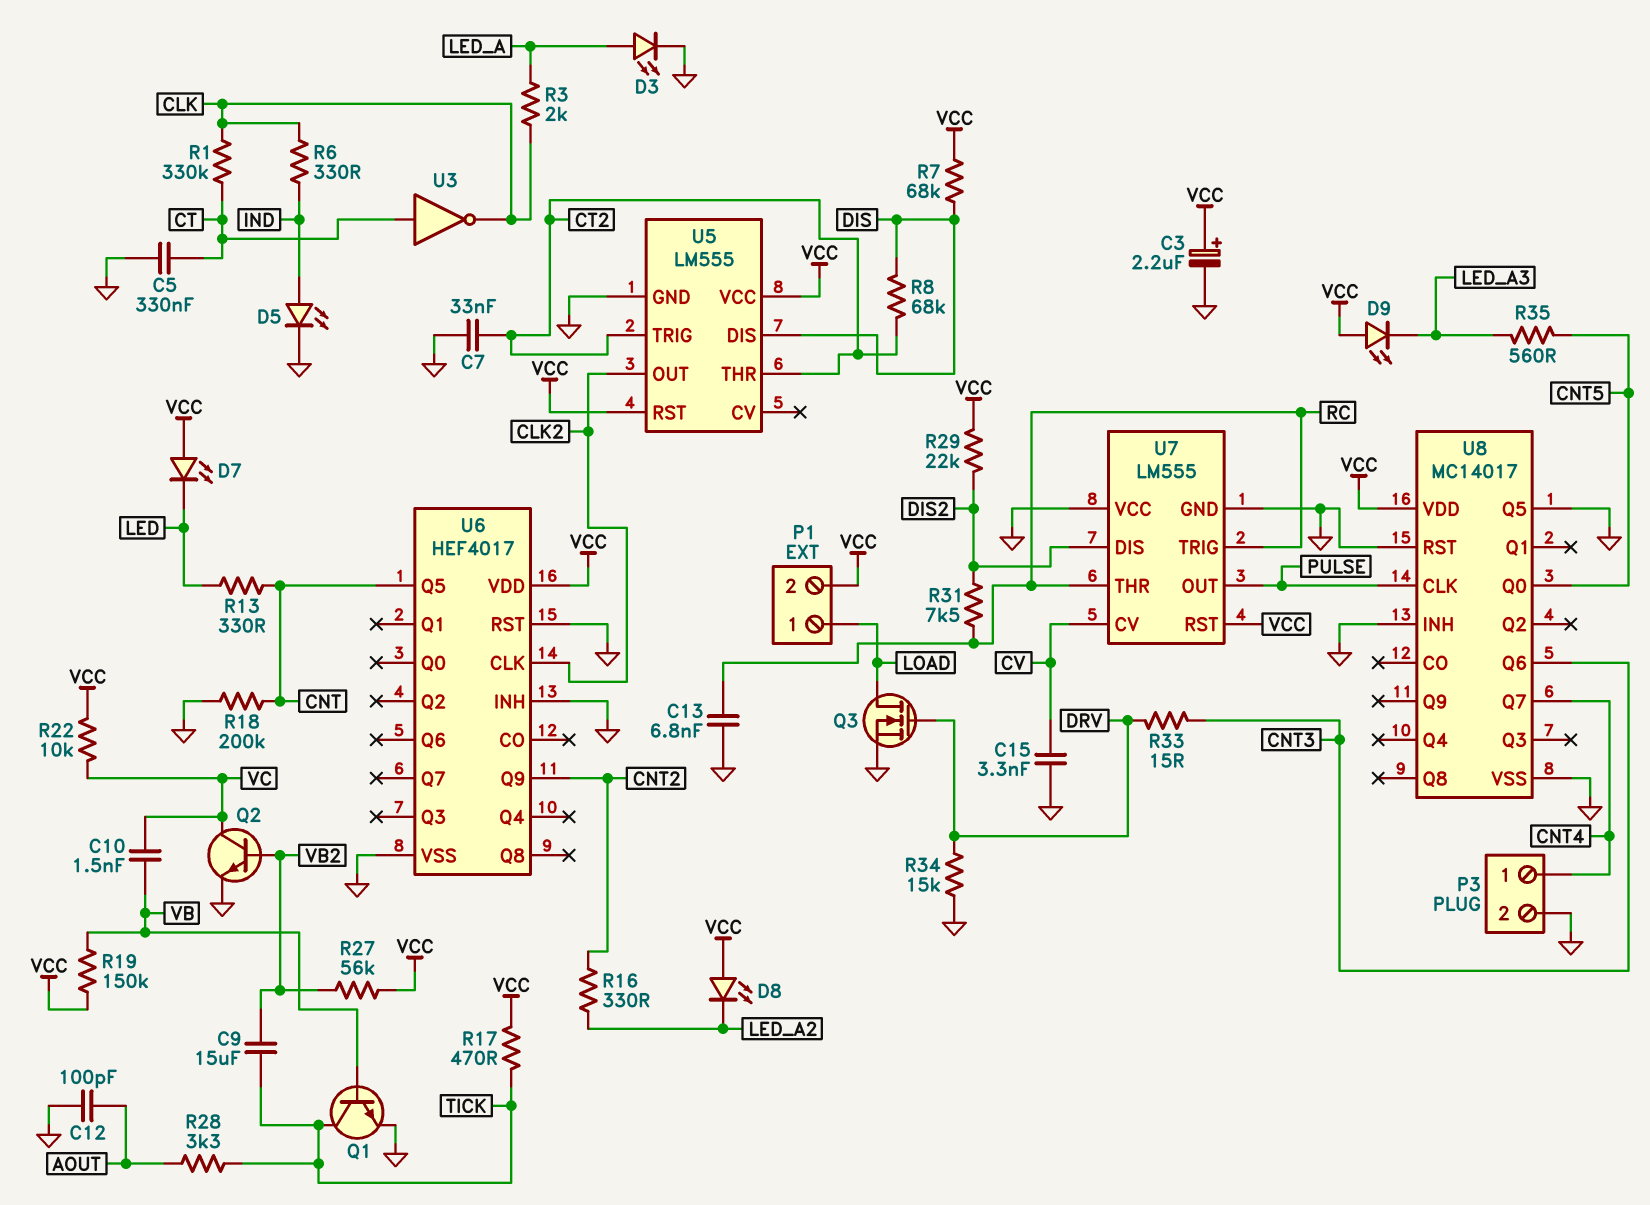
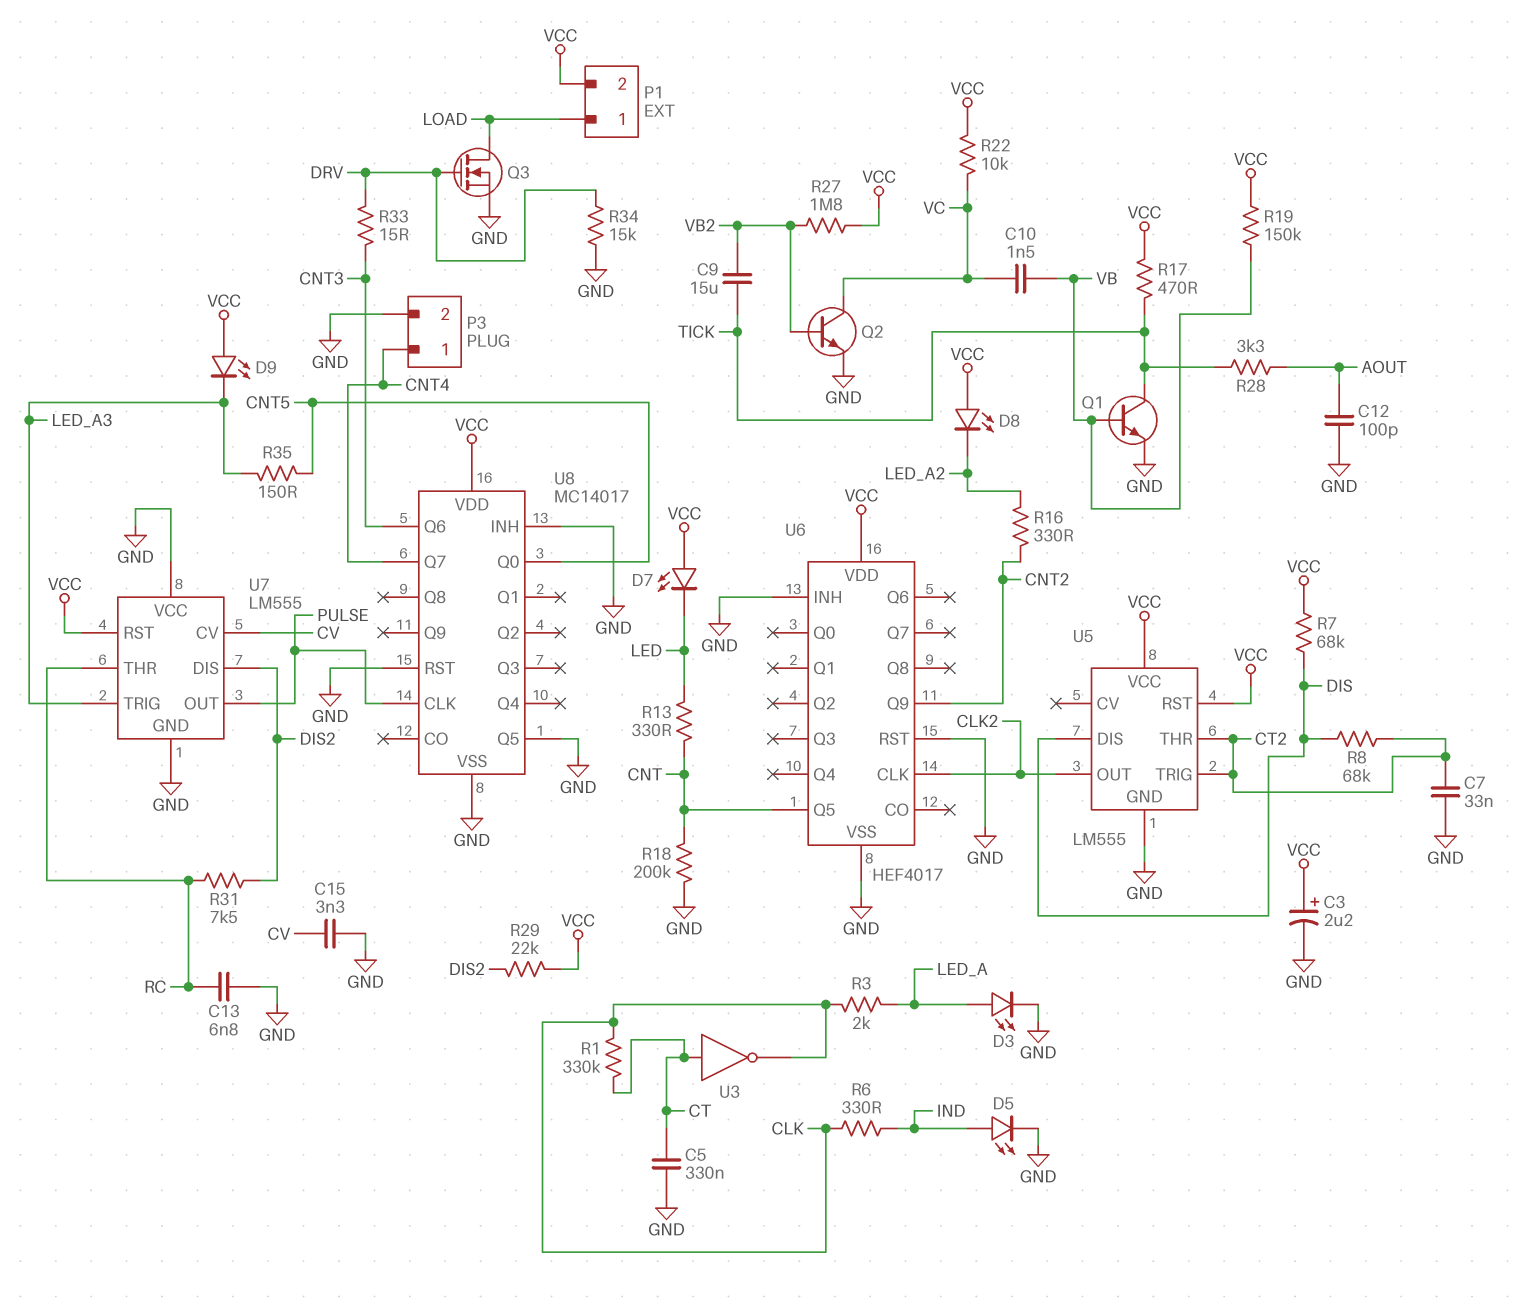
R27: 56k (VB2, VCC) -> 1.8M (VB2, VCC)
R35: 560 (CNT5, LED_A3) -> 150 (CNT5, LED_A3)
U7 pin TRIG: RC -> LED_A3

